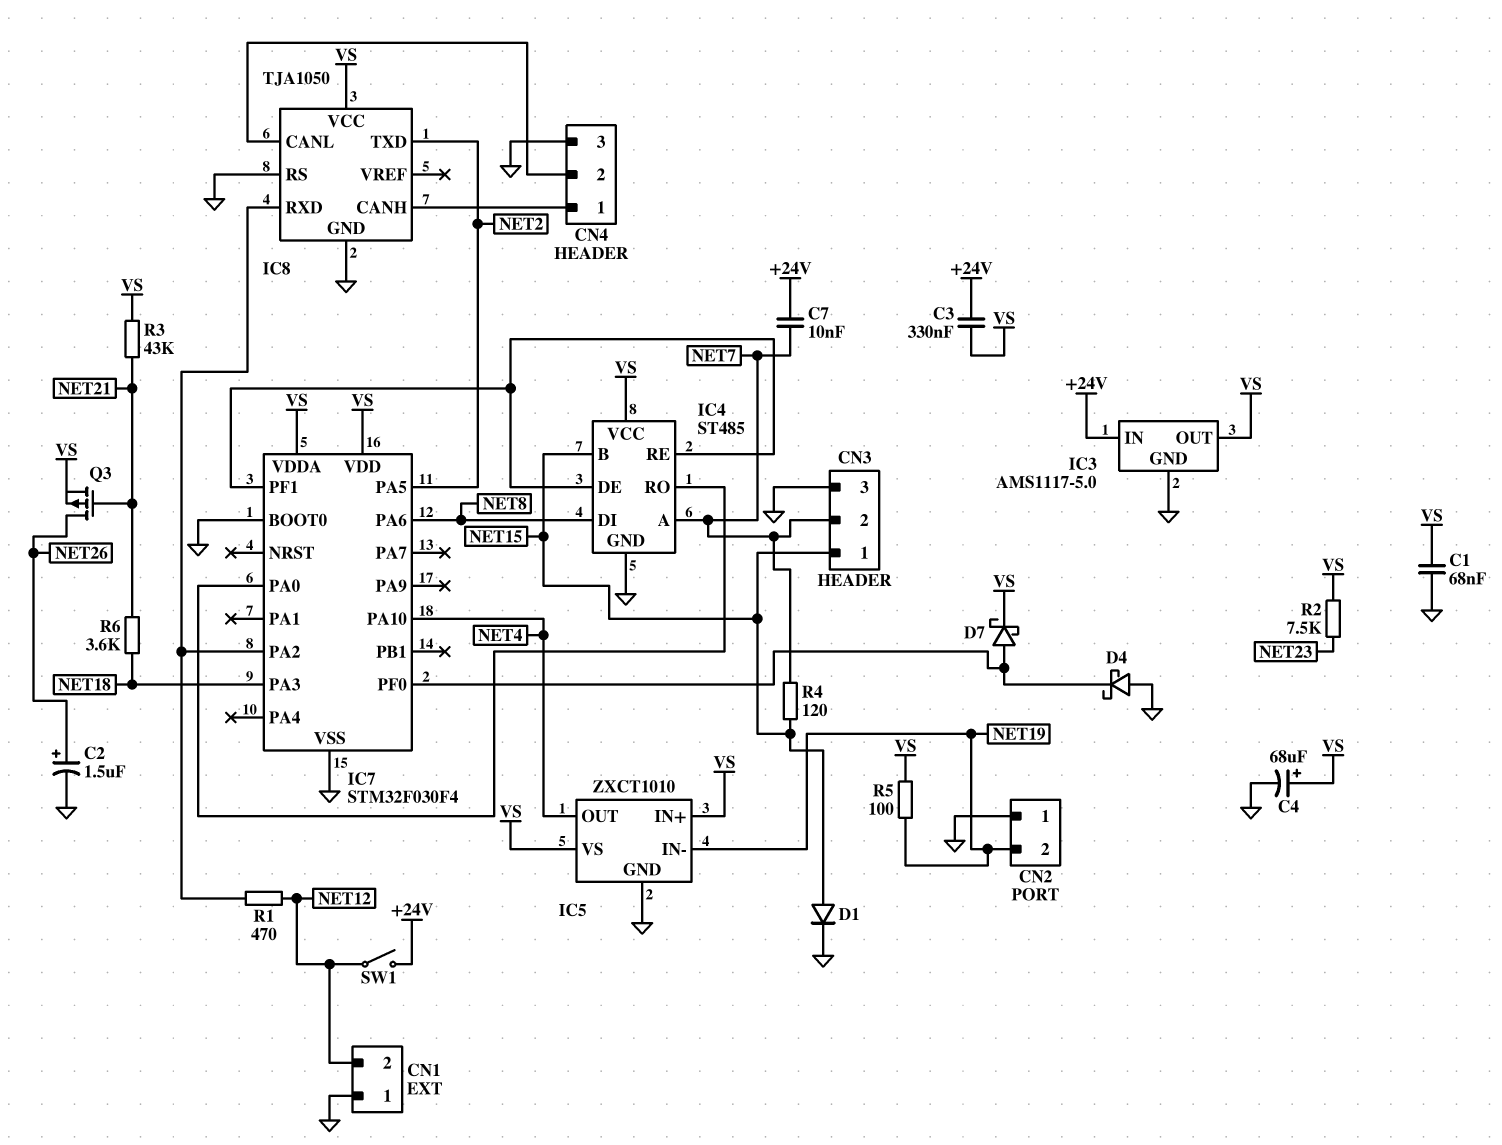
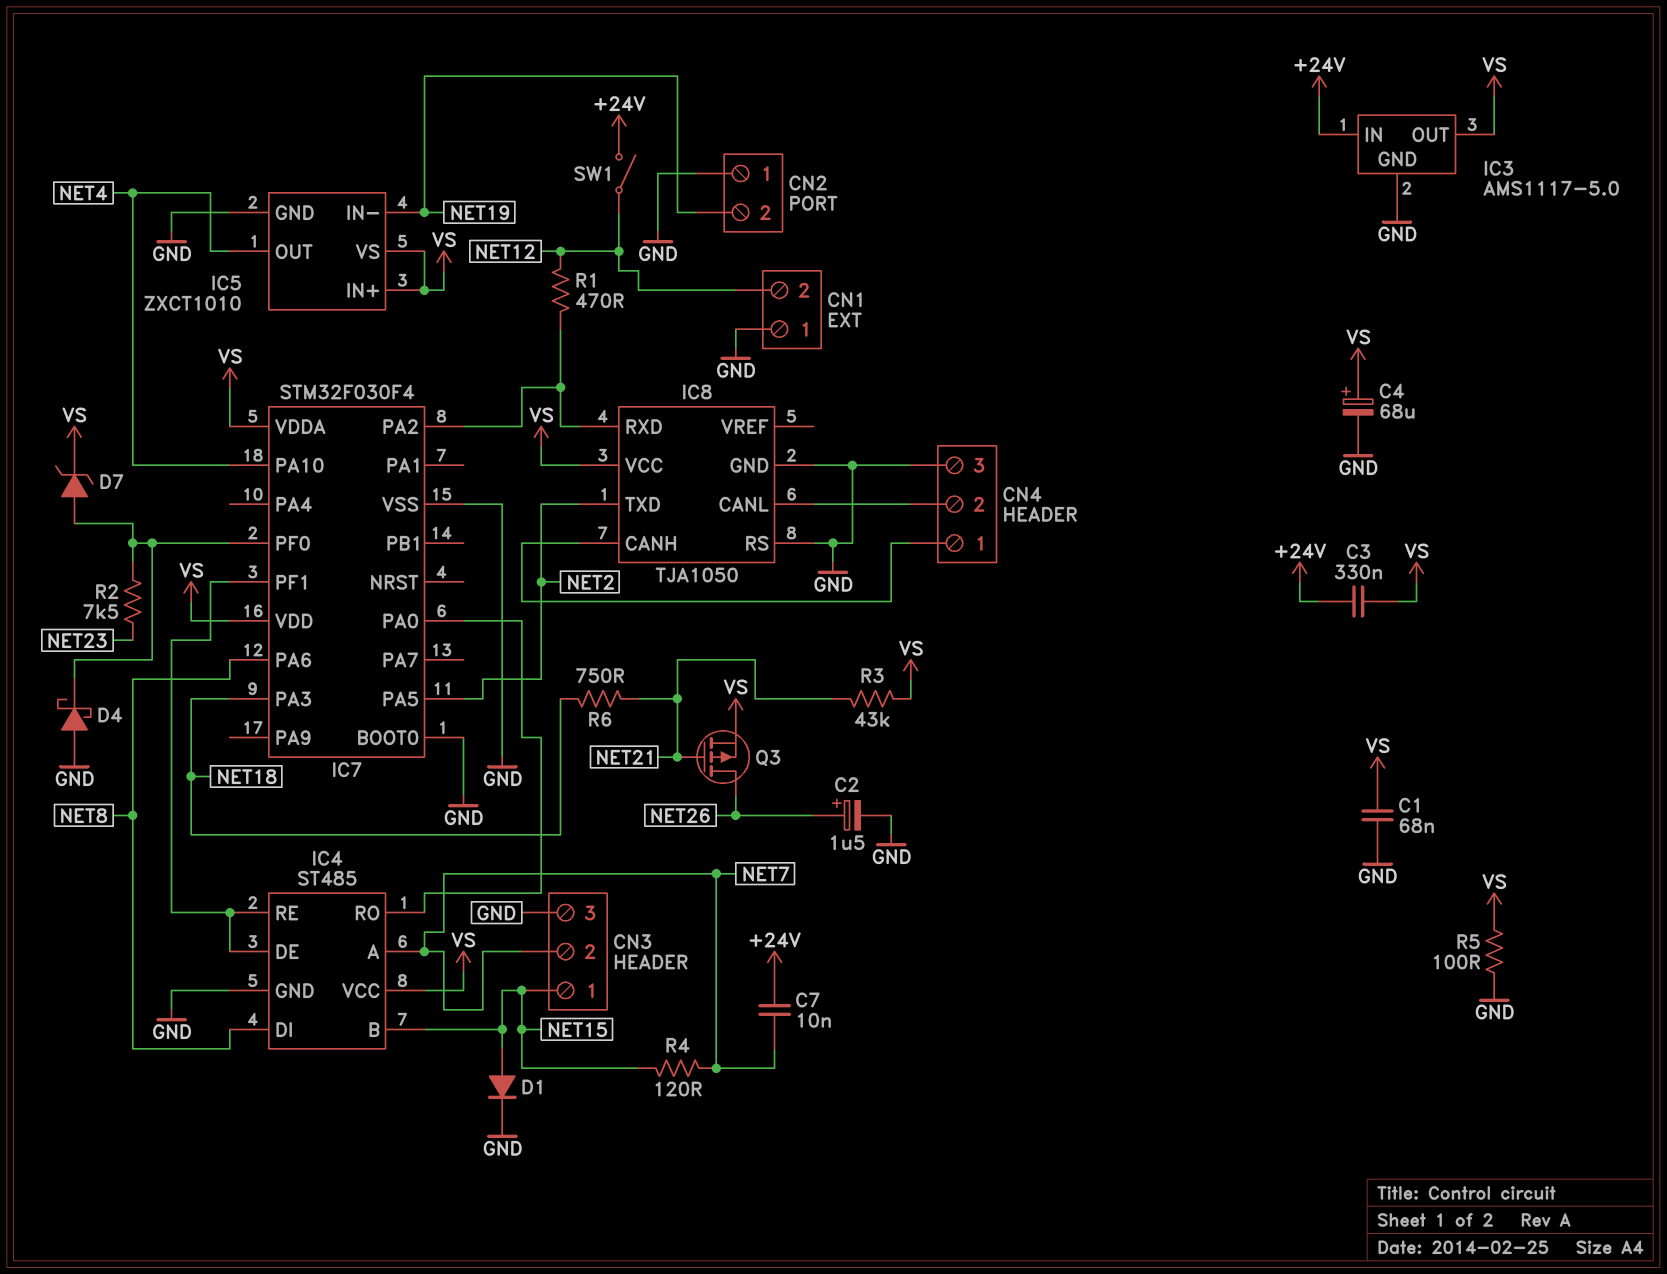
D7: schottky (A IC7/PF0, K VS) -> zener (A IC7/PF0, K VS)
R2: 7.5k (NET23, VS) -> 7.5k (IC7/PF0, NET23)
R5: 100 (NET19, VS) -> 100 (GND, VS)
R6: 3.6k (NET18, NET21) -> 750 (NET18, NET21)

